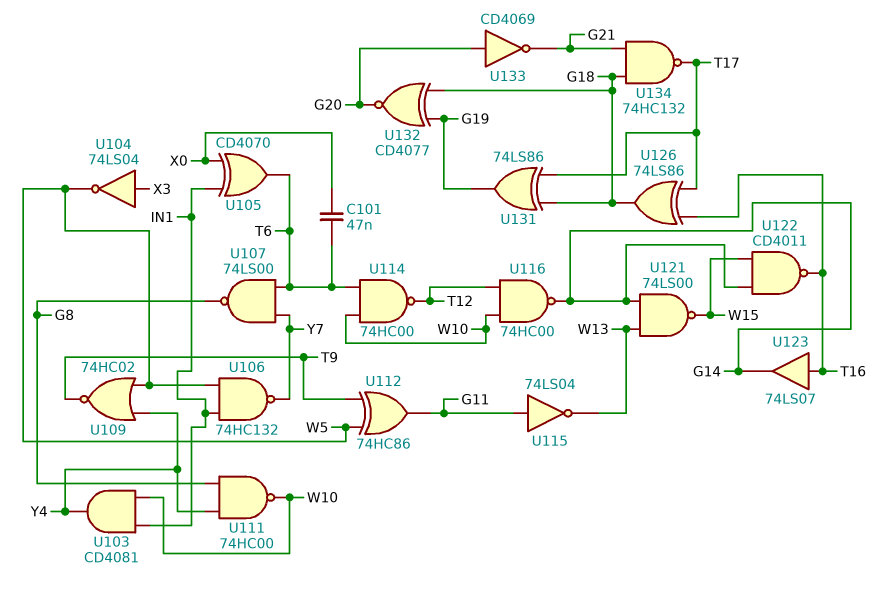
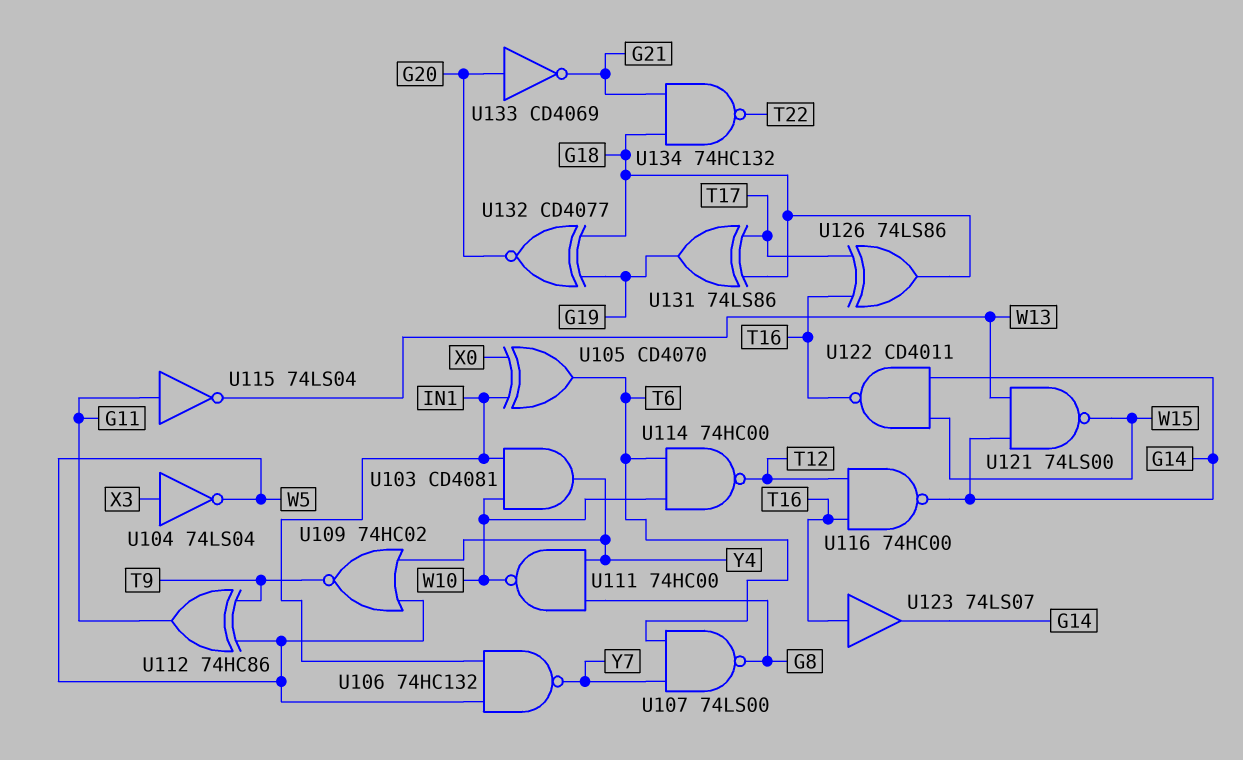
C101: 47nF (T6, X0) -> none
U116: NAND 74HC00 (in T12, in W10, out G14) -> NAND 74HC00 (in T12, in T16, out G14)
U134: NAND 74HC132 (in G18, in G21, out T17) -> NAND 74HC132 (in G18, in G21, out T22)

